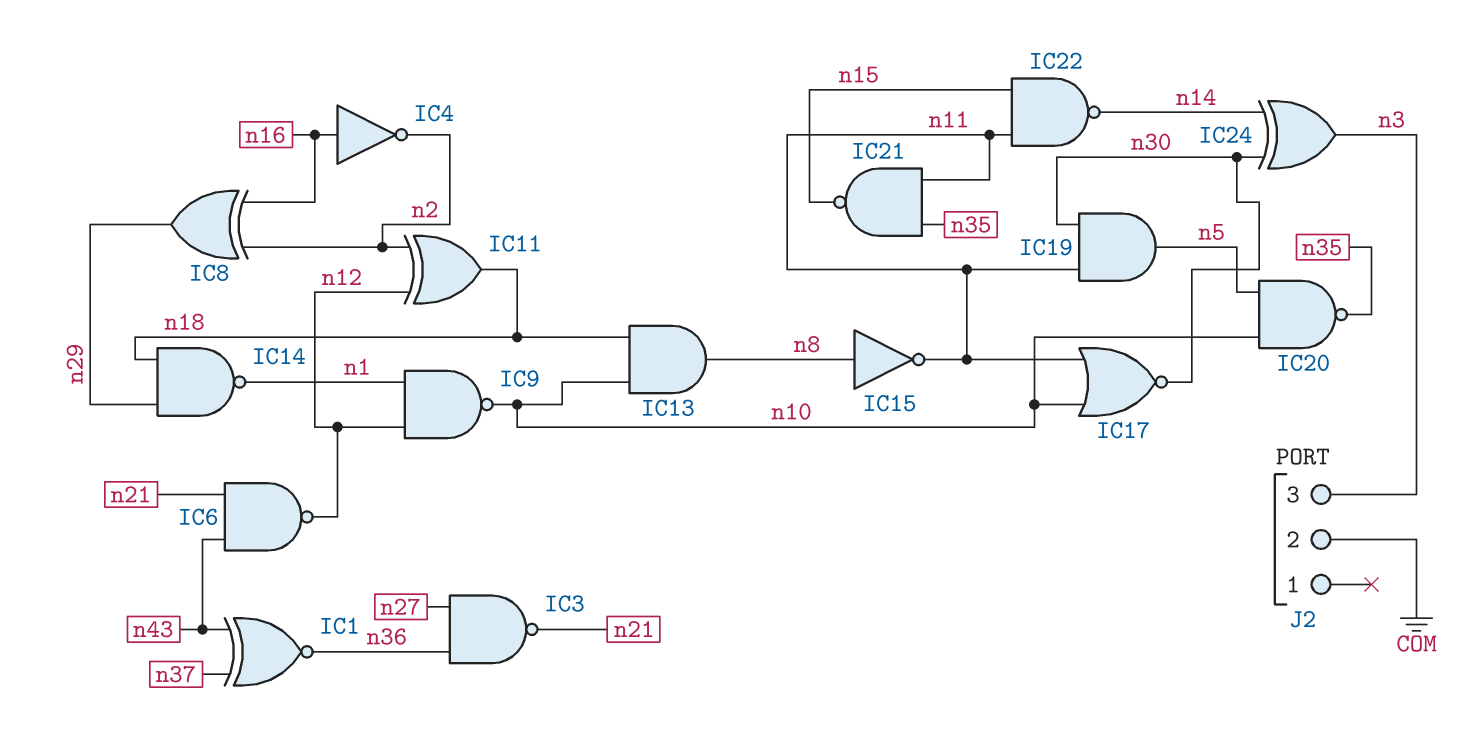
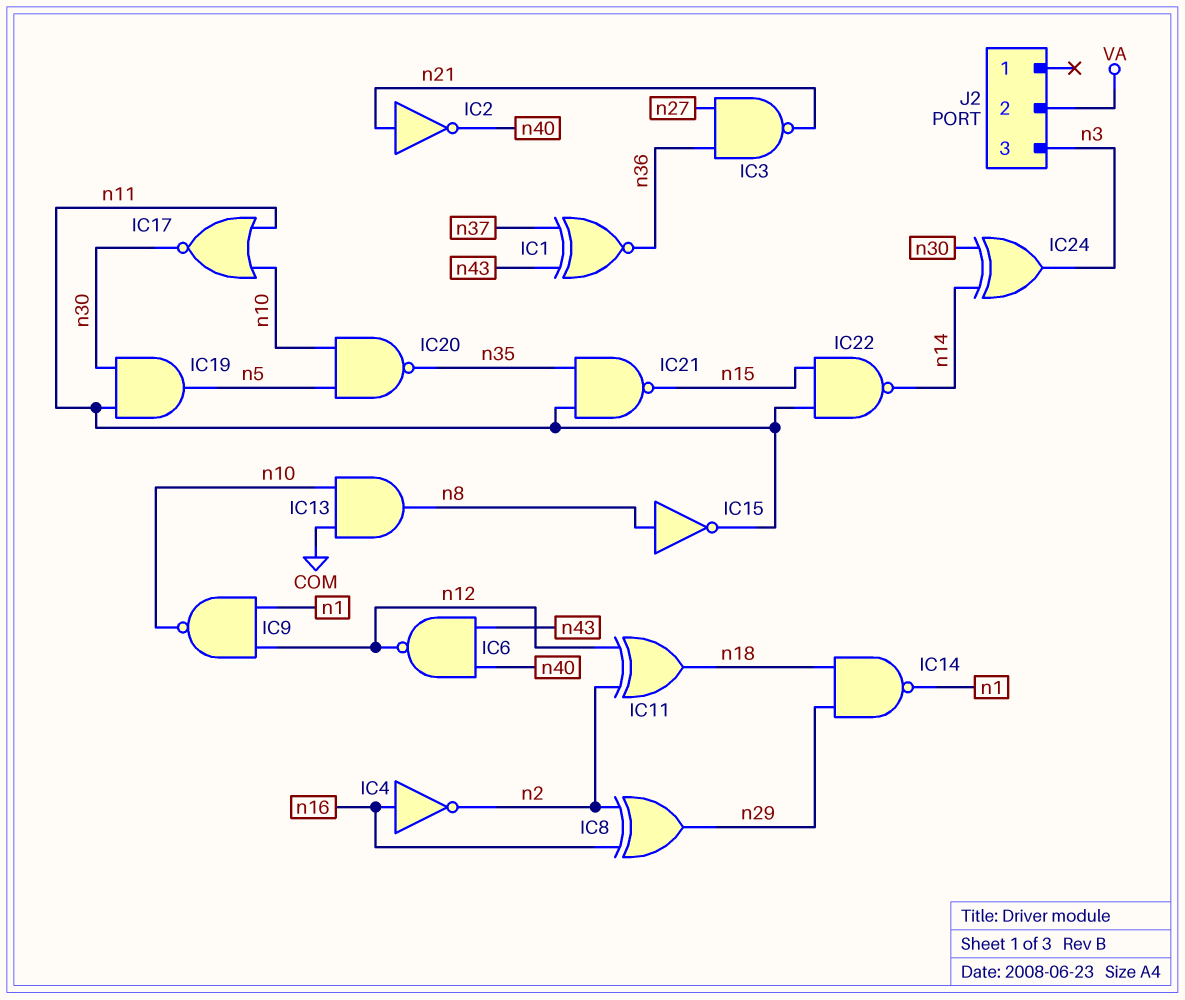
IC2: none -> NOT (in n21, out n40)
IC6: NAND (in n21, in n43, out n12) -> NAND (in n40, in n43, out n12)
IC13: AND (in n10, in n18, out n8) -> AND (in COM, in n10, out n8)
J2 pin 2: COM -> VA

